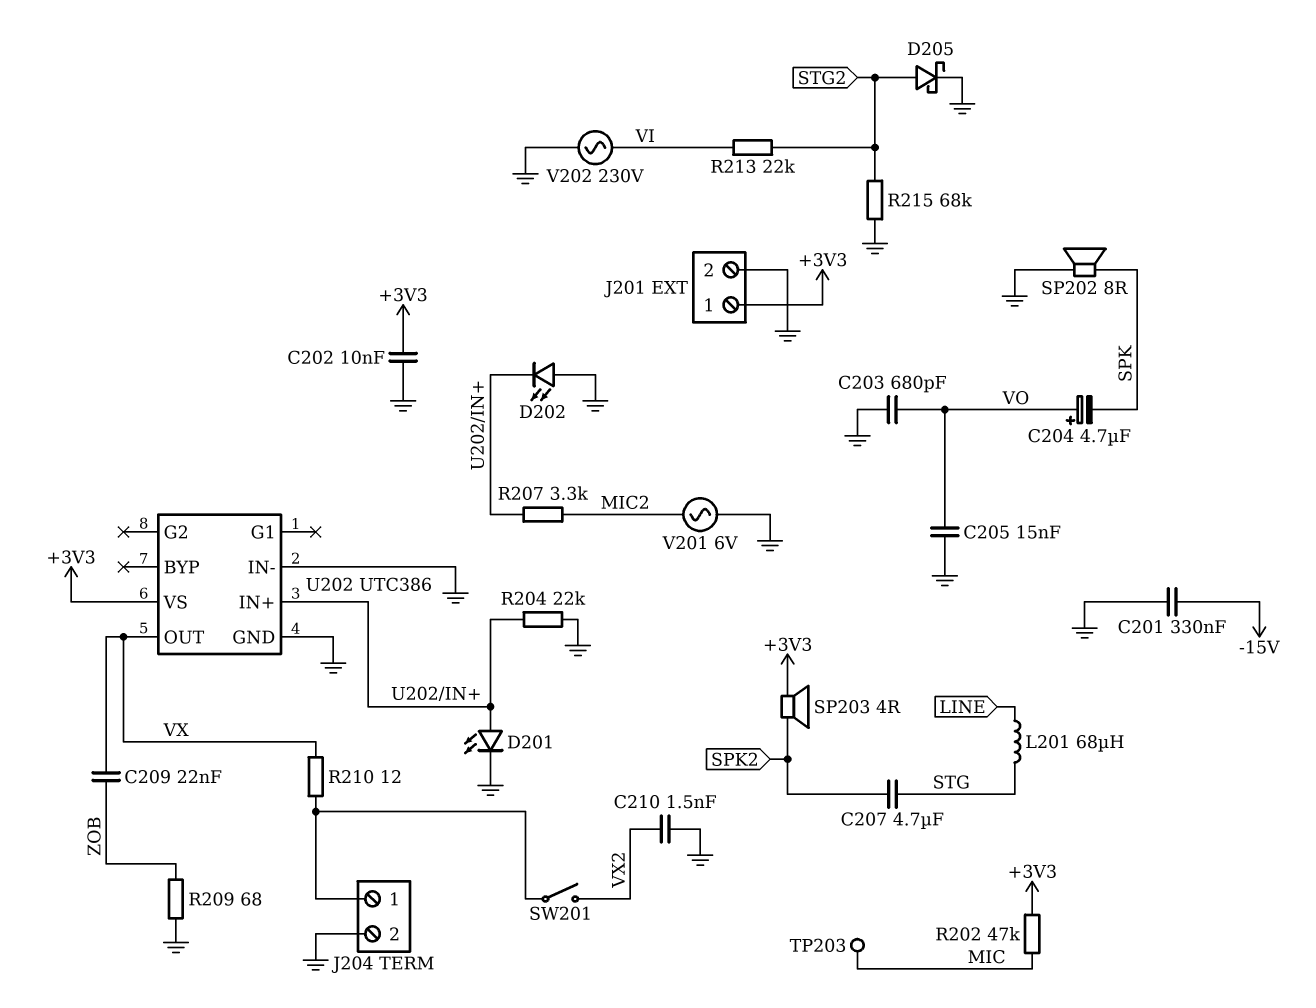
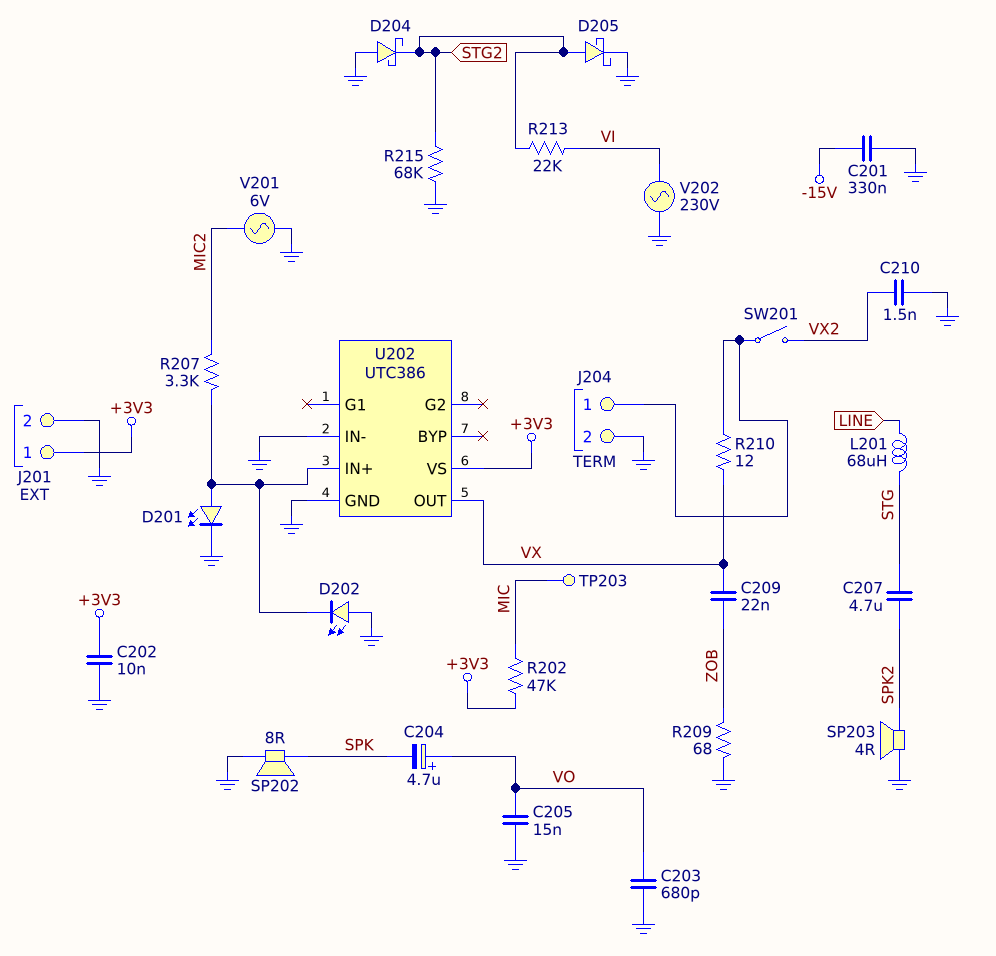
D204: none -> schottky (A GND, K STG2)
R204: 22k (GND, U202/IN+) -> none
SP203: speaker 4R (+3V3, SPK2) -> speaker 4R (GND, SPK2)

